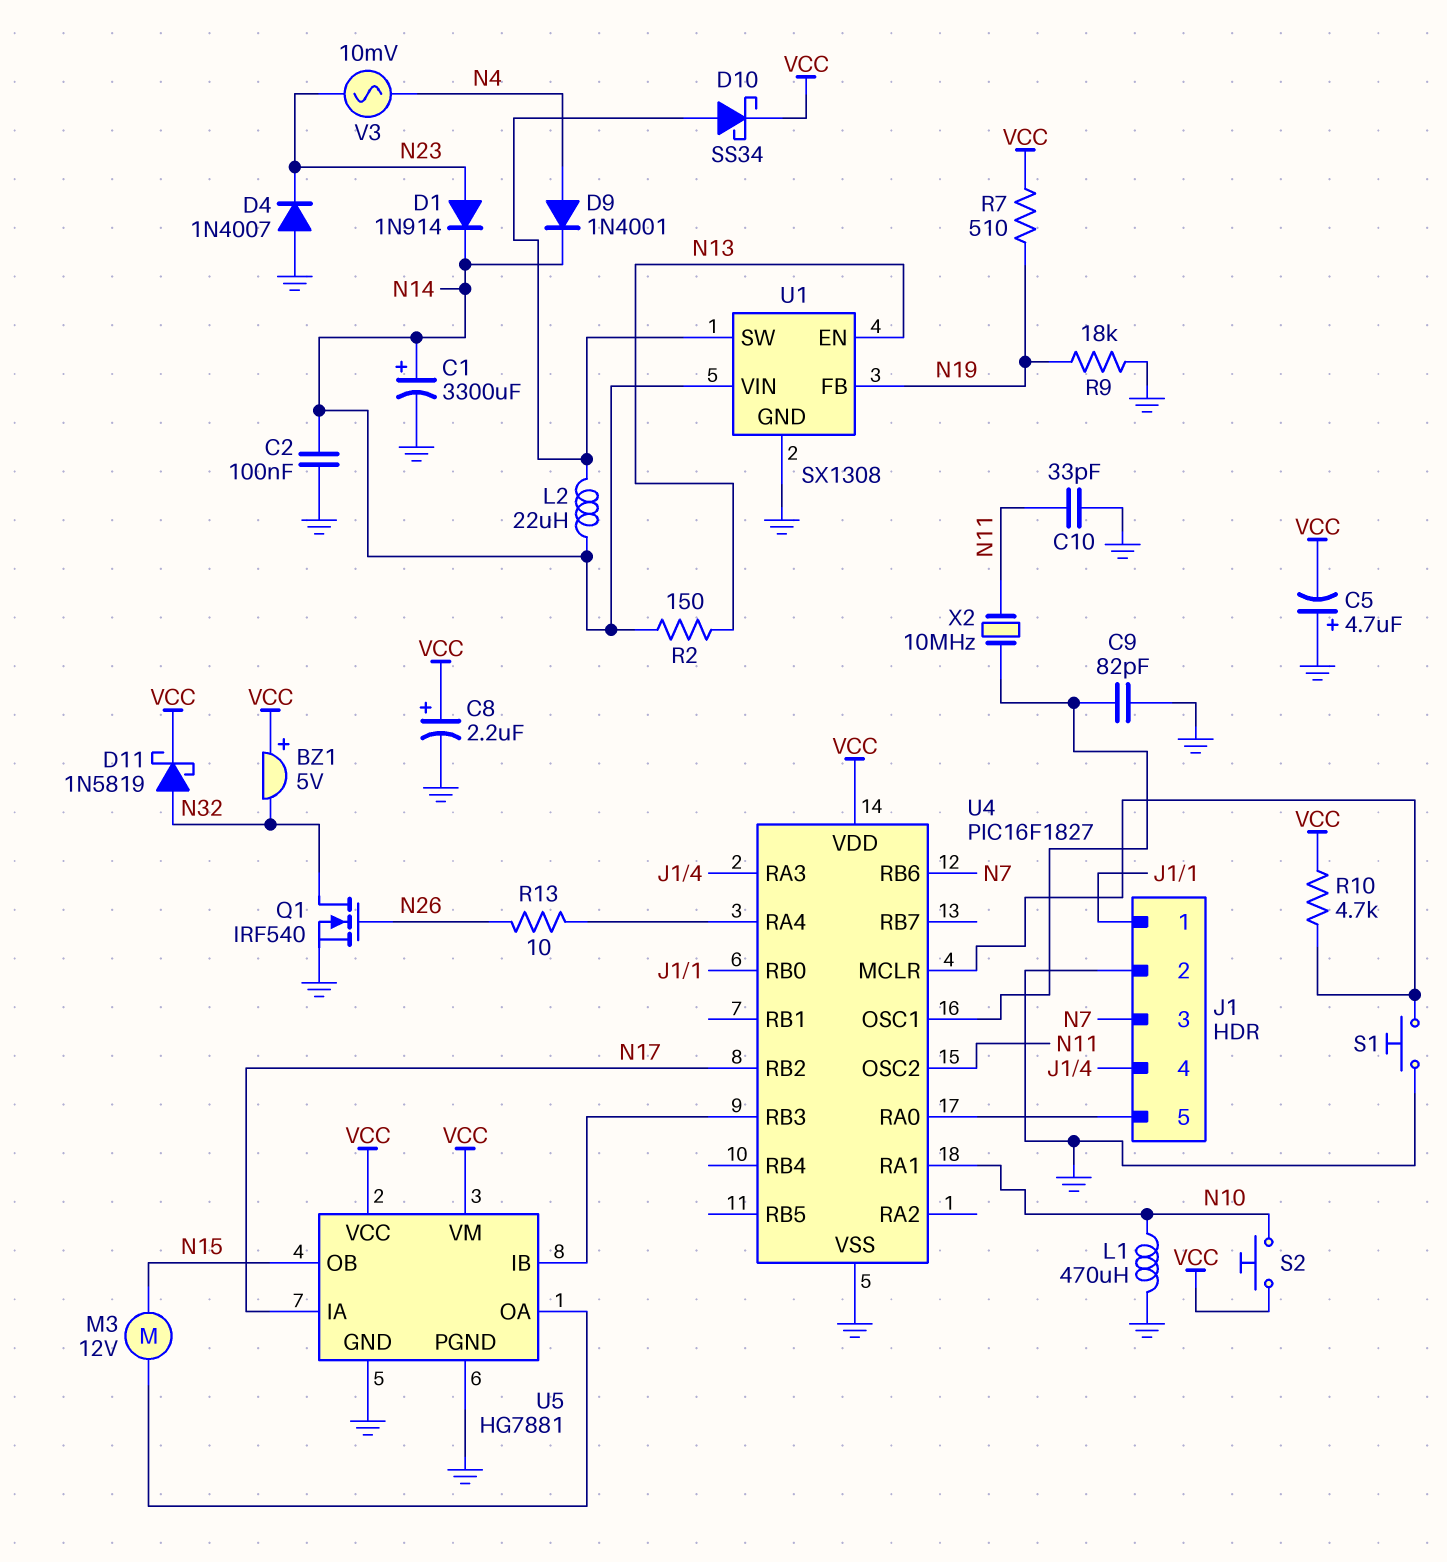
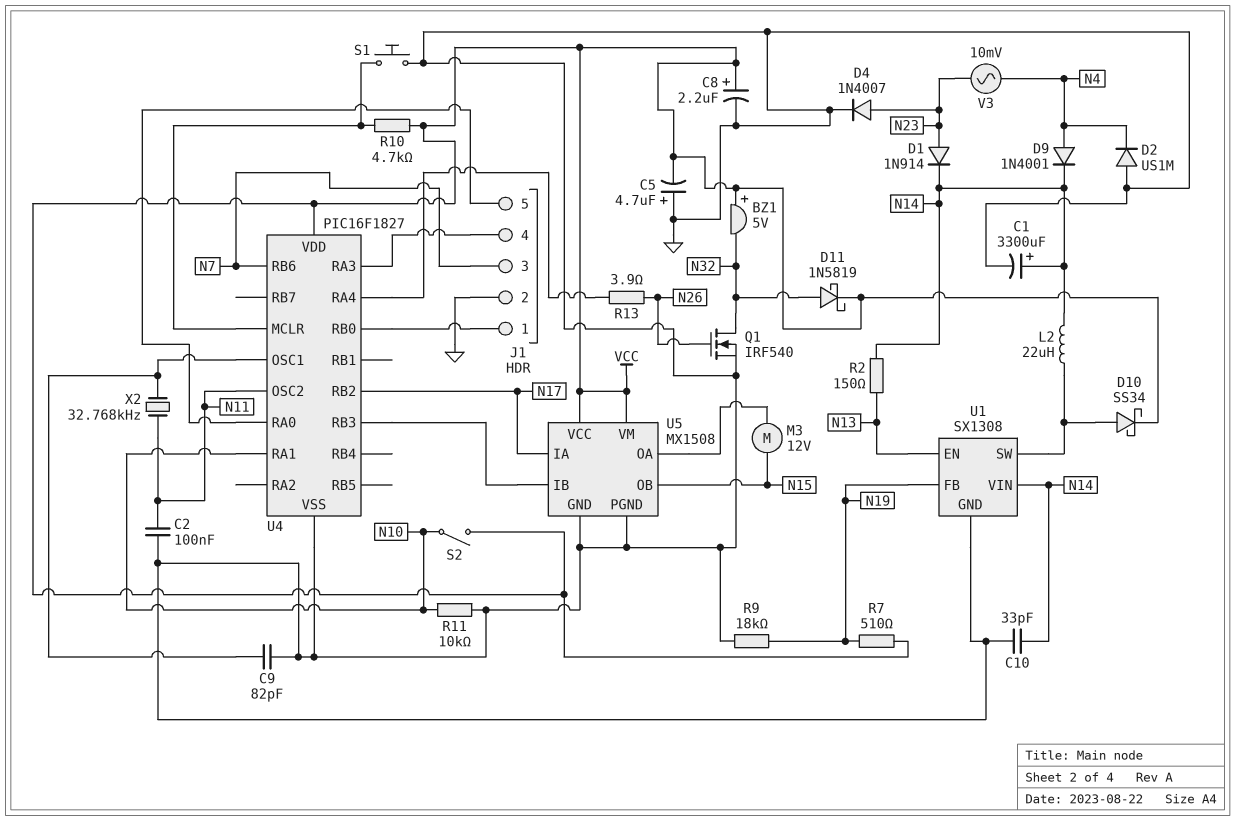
C2: 100nF (GND, N14) -> 100nF (GND, N11)
C10: 33pF (GND, N11) -> 33pF (GND, N14)
D2: none -> diode US1M (A GND, K N4)
D4: diode 1N4007 (A GND, K N23) -> diode 1N4007 (A N23, K GND)
L1: 470uH (GND, N10) -> none
R11: none -> 10k (GND, N10)
R13: 10 (N26, U4/RA4) -> 3.9 (N26, U4/RA4)
S2: button (N10, VCC) -> switch (N10, VCC)
U5: HG7881 -> MX1508
X2: 10MHz (N11, U4/OSC1) -> 32.768kHz (N11, U4/OSC1)

